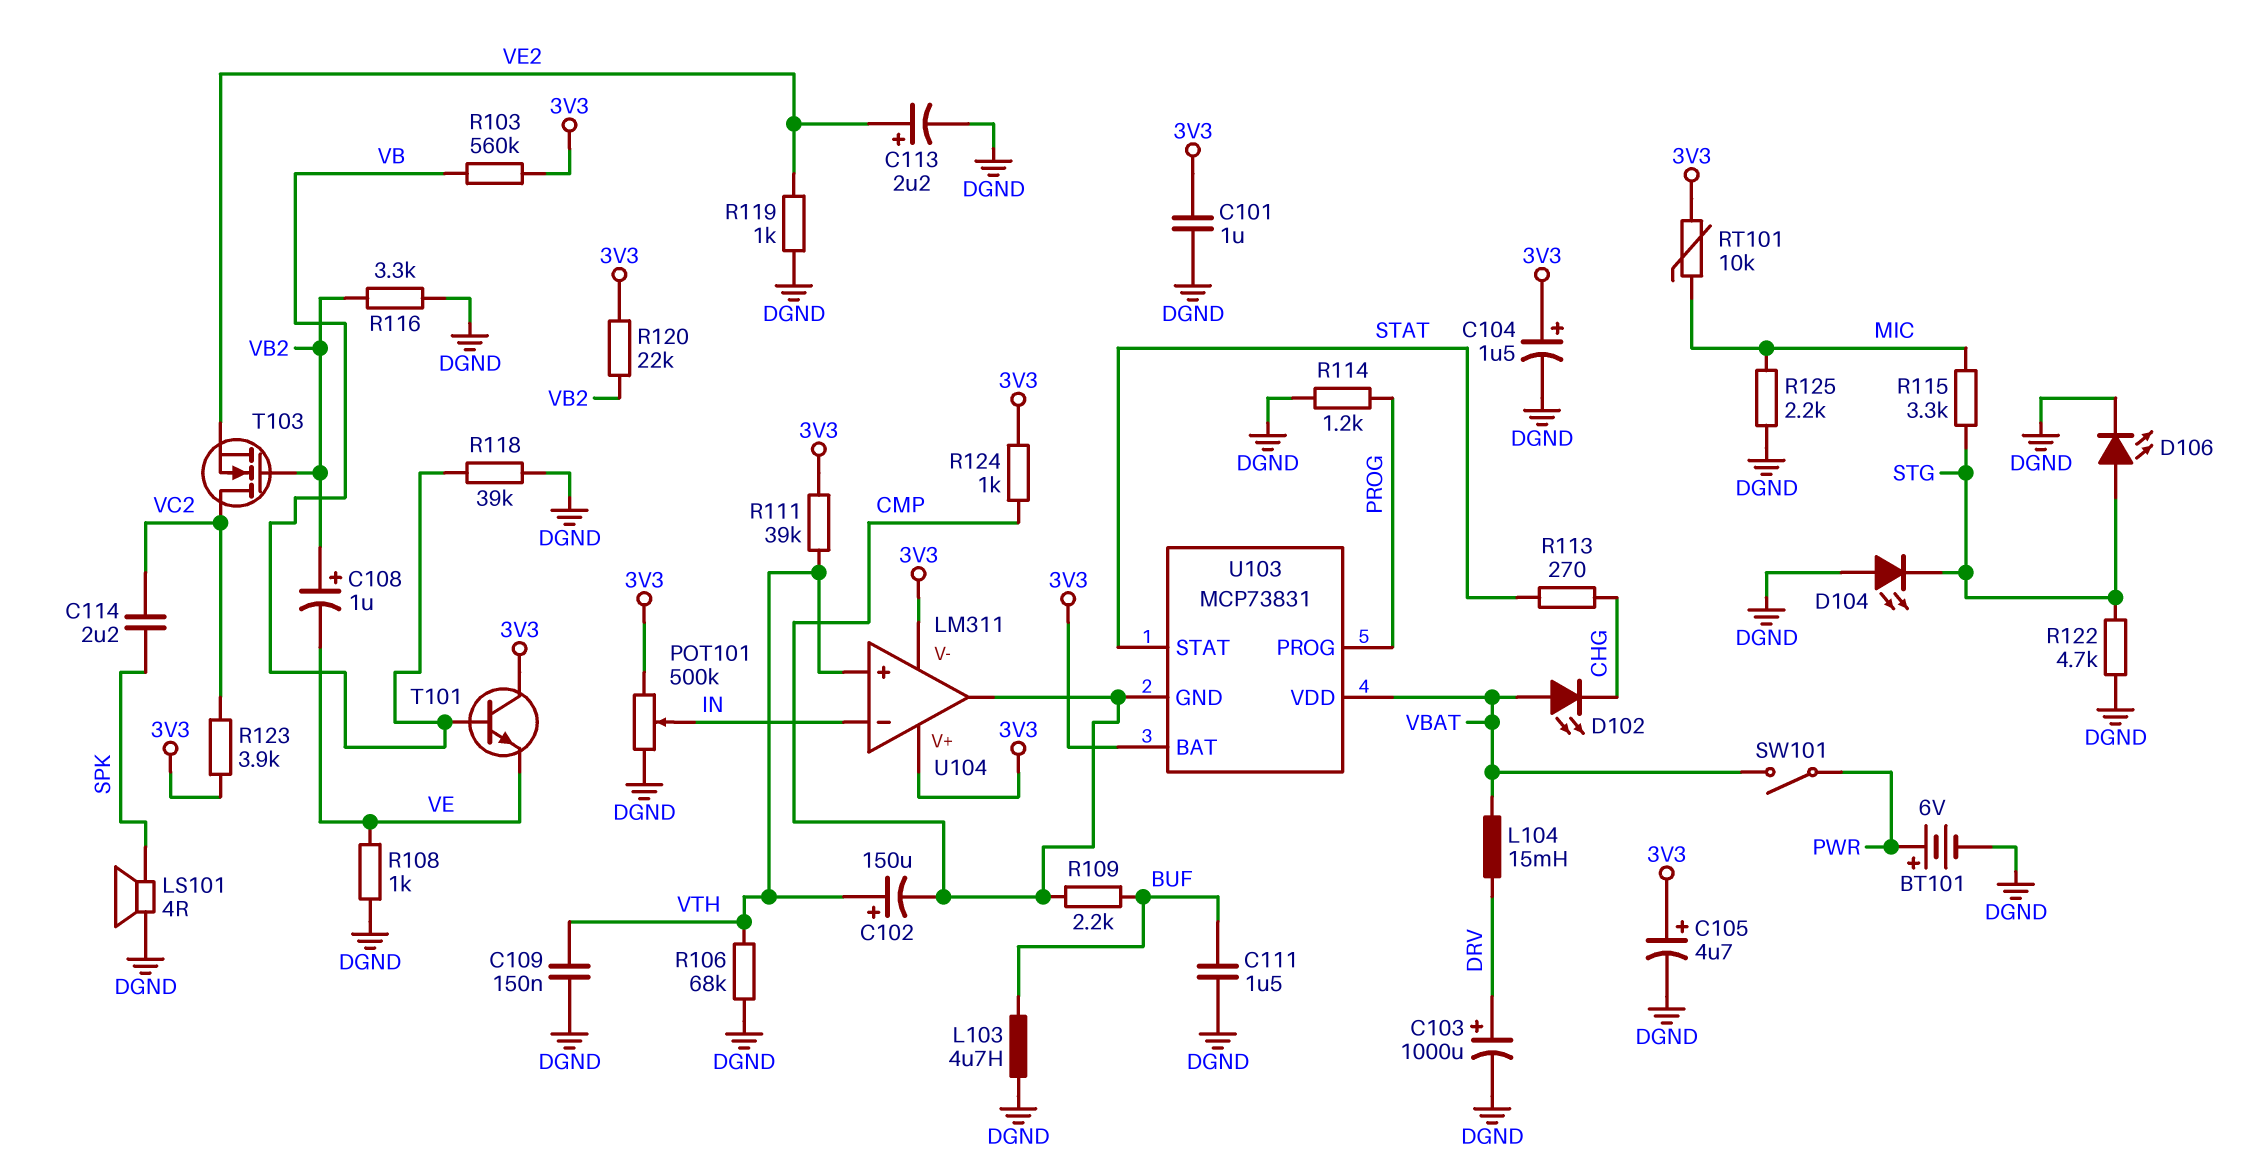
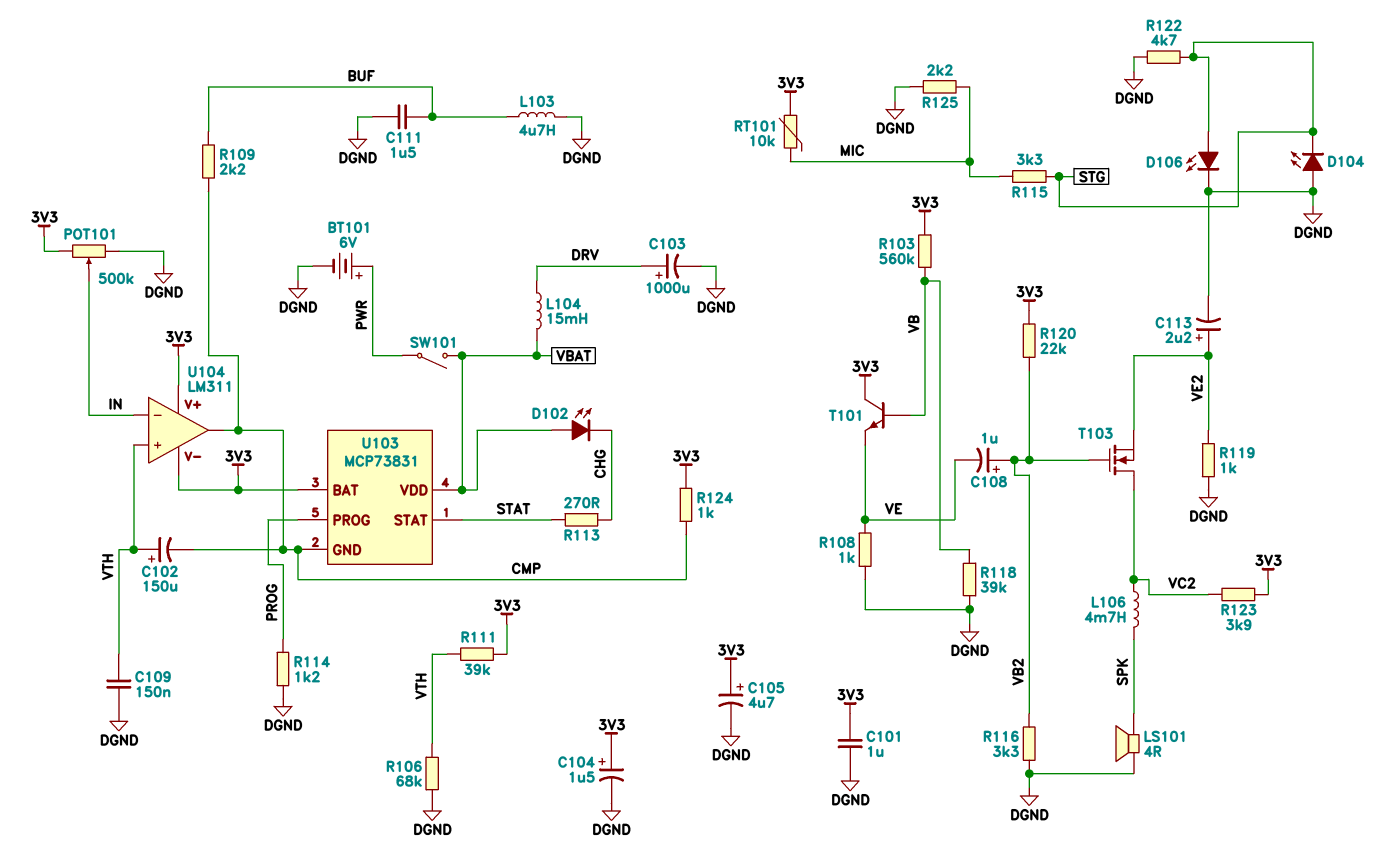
C114: 2.2uF (SPK, VC2) -> none
L106: none -> 4.7mH (SPK, VC2)

